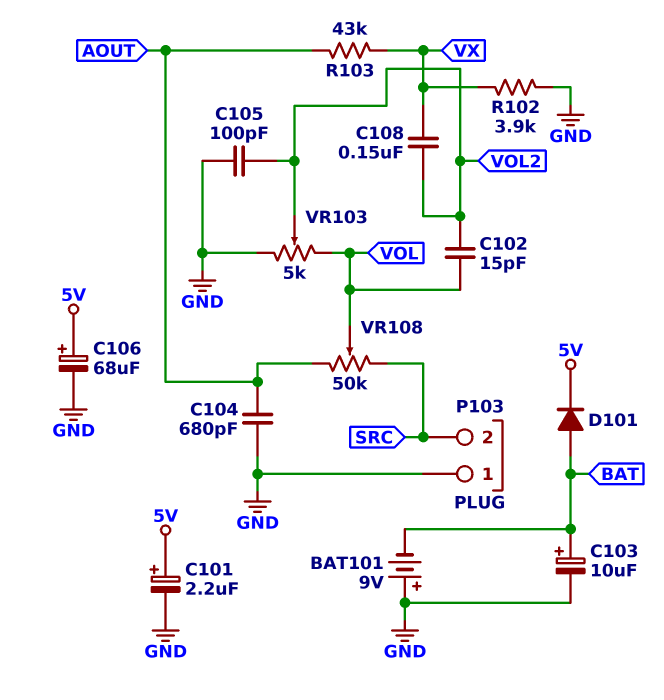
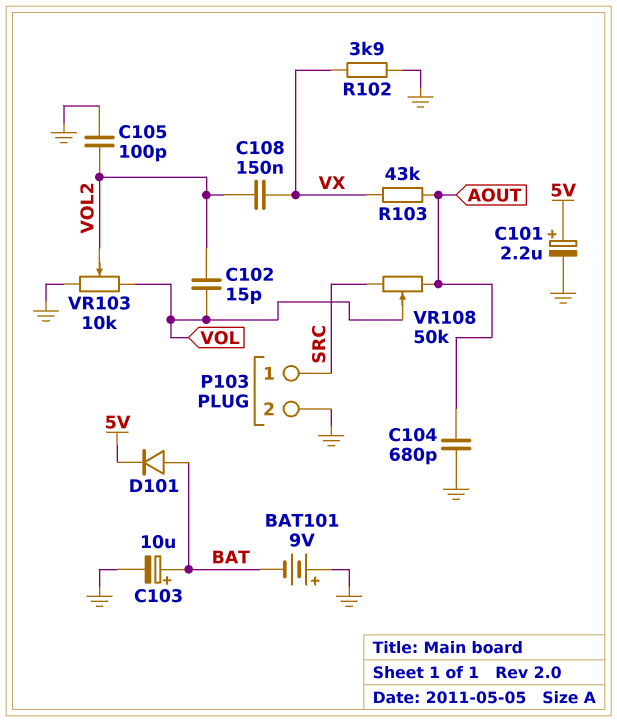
C106: 68uF (plus 5V, minus GND) -> none
P103 pin 1: GND -> SRC
P103 pin 2: SRC -> GND
VR103: 5k (GND, VOL, wiper VOL2) -> 10k (GND, VOL, wiper VOL2)

